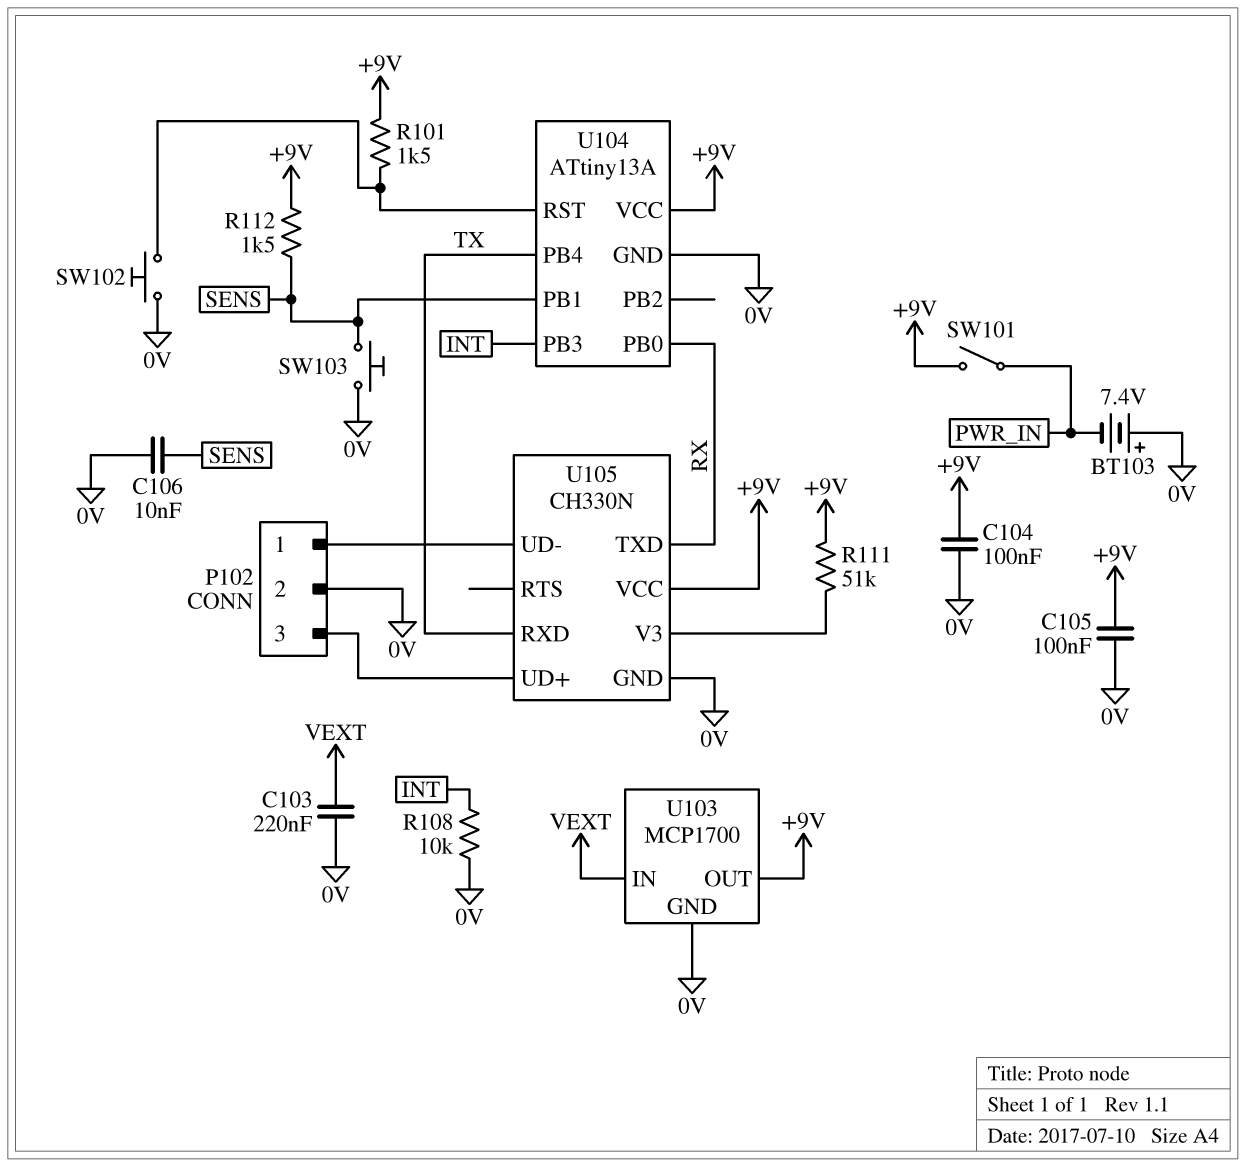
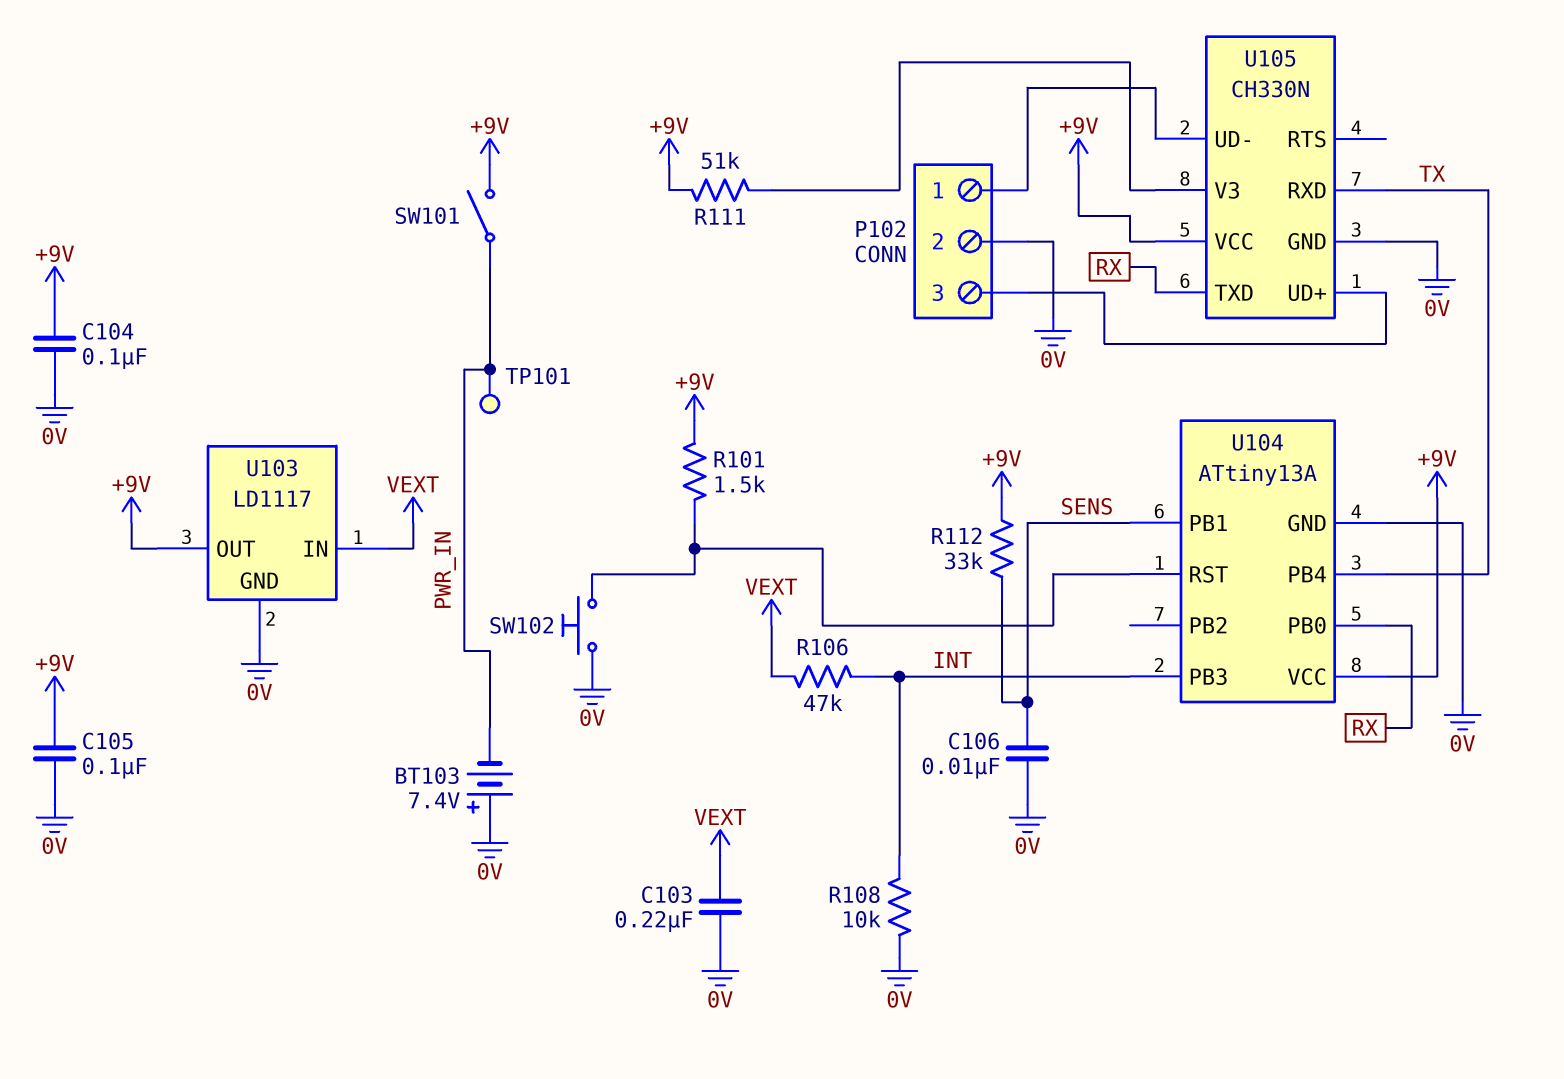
R106: none -> 47k (INT, VEXT)
R112: 1.5k (+9V, SENS) -> 33k (+9V, SENS)
SW103: button (0V, SENS) -> none
TP101: none -> test point (PWR_IN)
U103: MCP1700 -> LD1117

